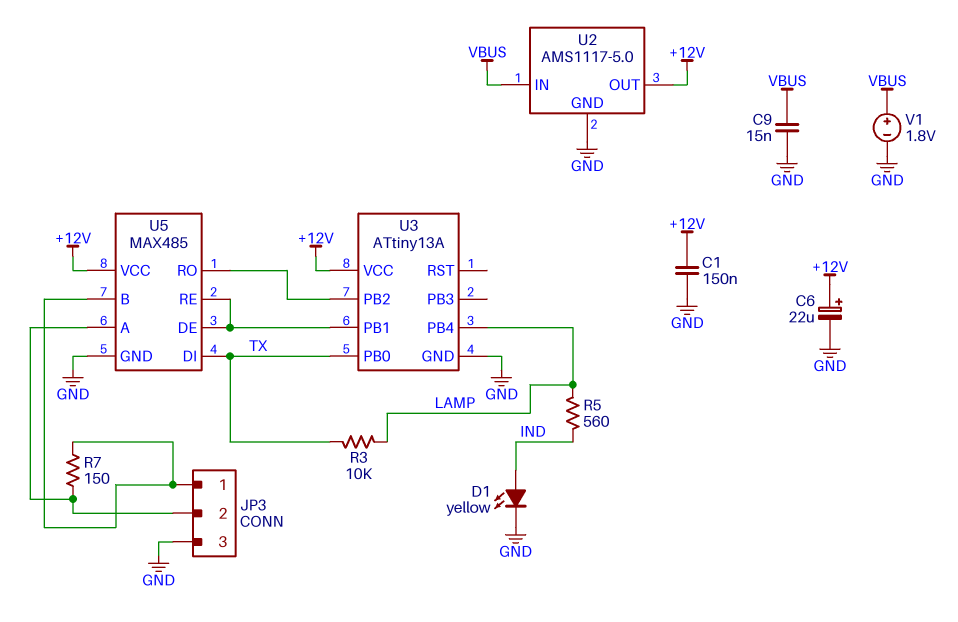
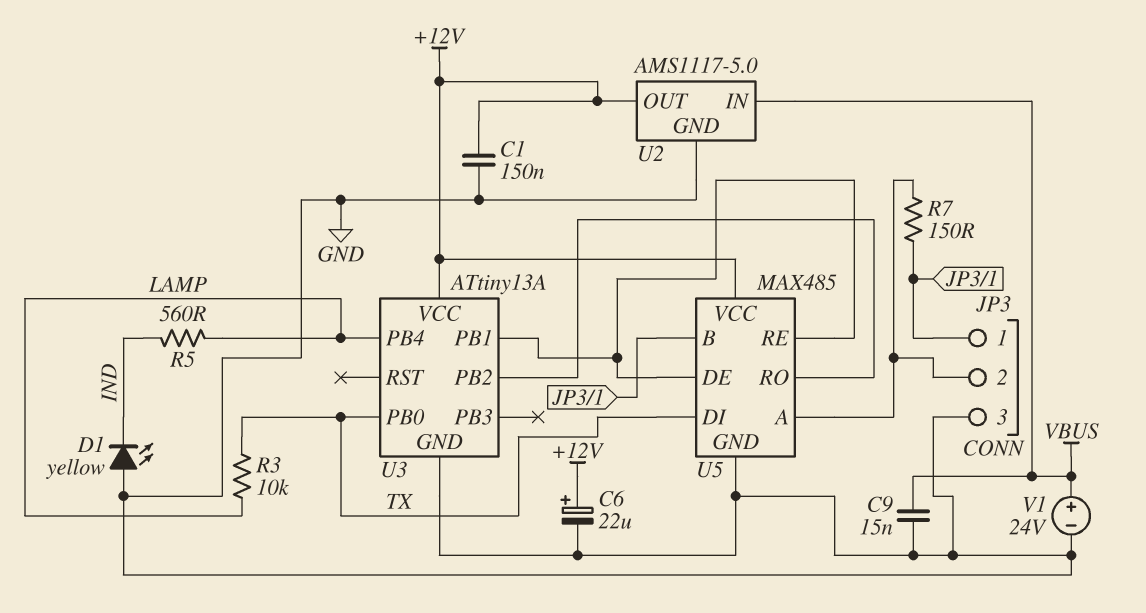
D1: LED yellow (A IND, K GND) -> LED yellow (A GND, K IND)
V1: 1.8V (plus VBUS, minus GND) -> 24V (plus VBUS, minus GND)

